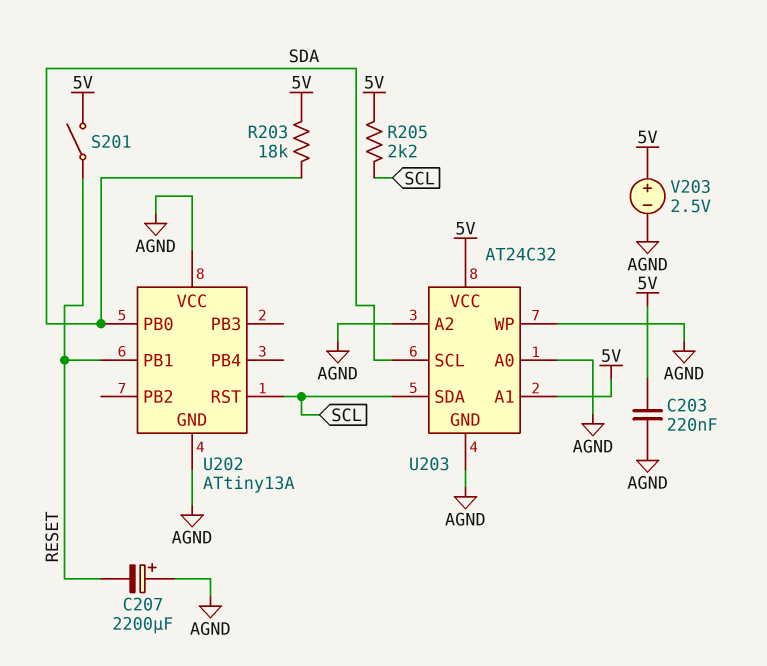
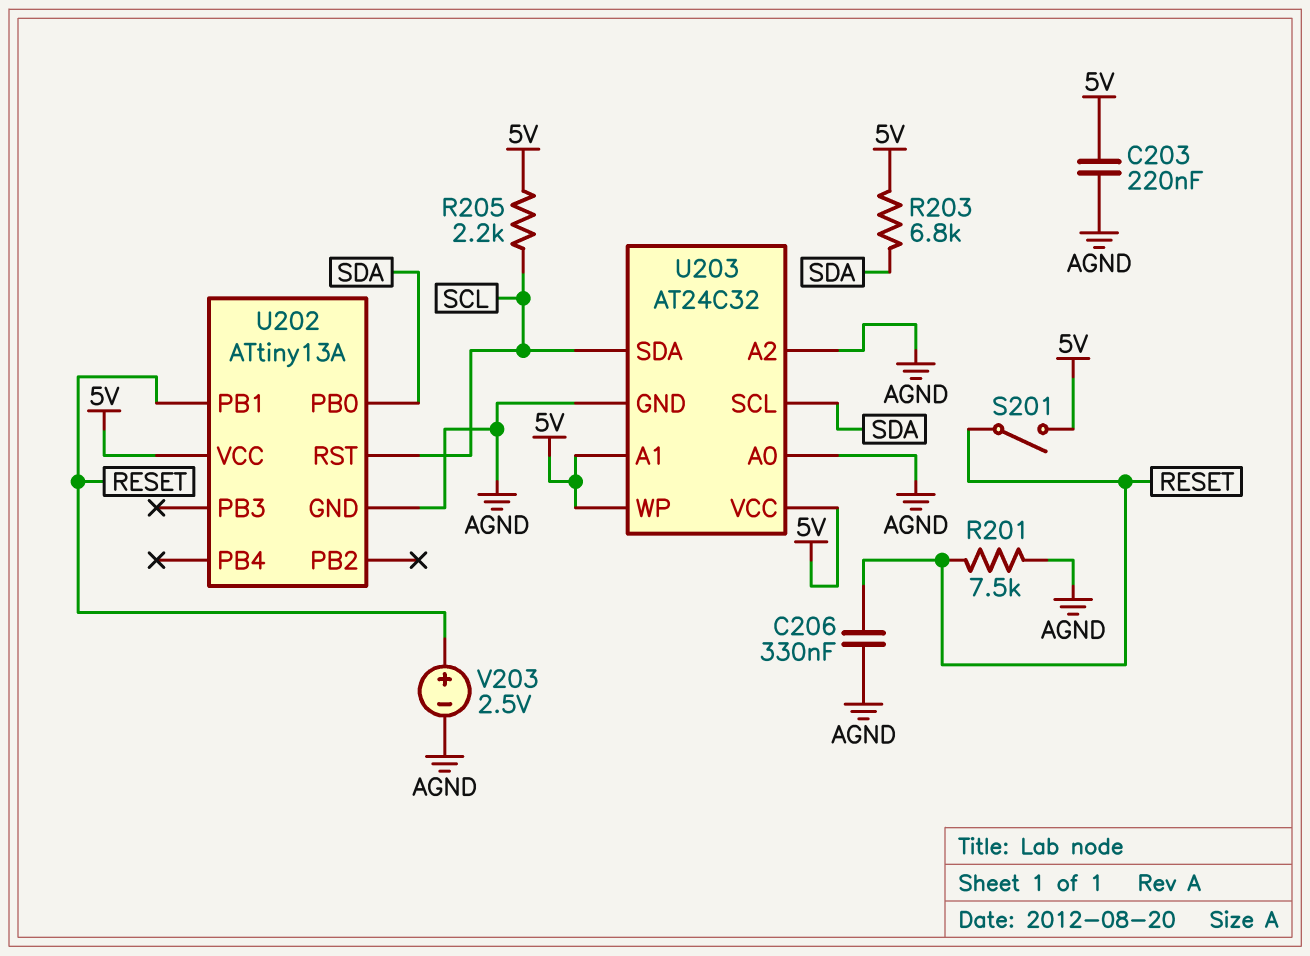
C206: none -> 330nF (AGND, RESET)
C207: 2200uF (plus AGND, minus RESET) -> none
R201: none -> 7.5k (AGND, RESET)
R203: 18k (5V, SDA) -> 6.8k (5V, SDA)
U202 pin VCC: AGND -> 5V
U203 pin WP: AGND -> 5V
V203: 2.5V (plus 5V, minus AGND) -> 2.5V (plus RESET, minus AGND)

